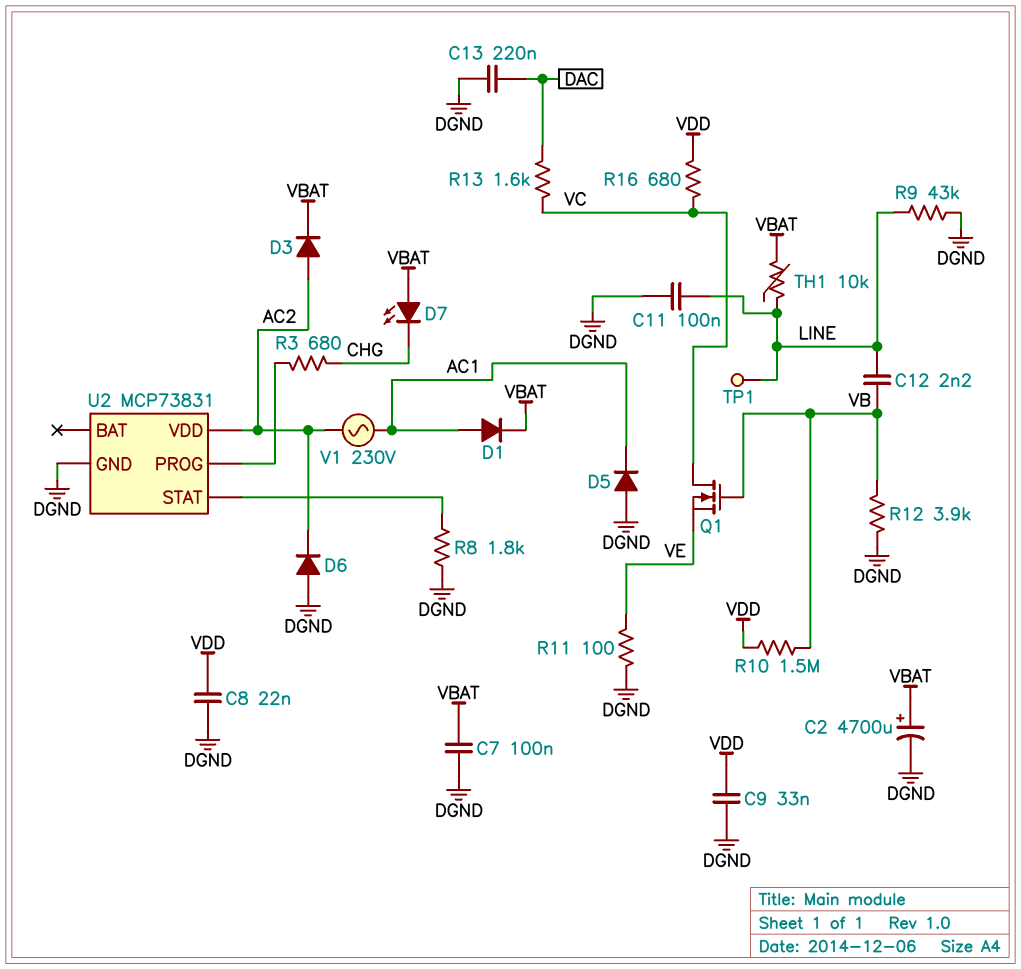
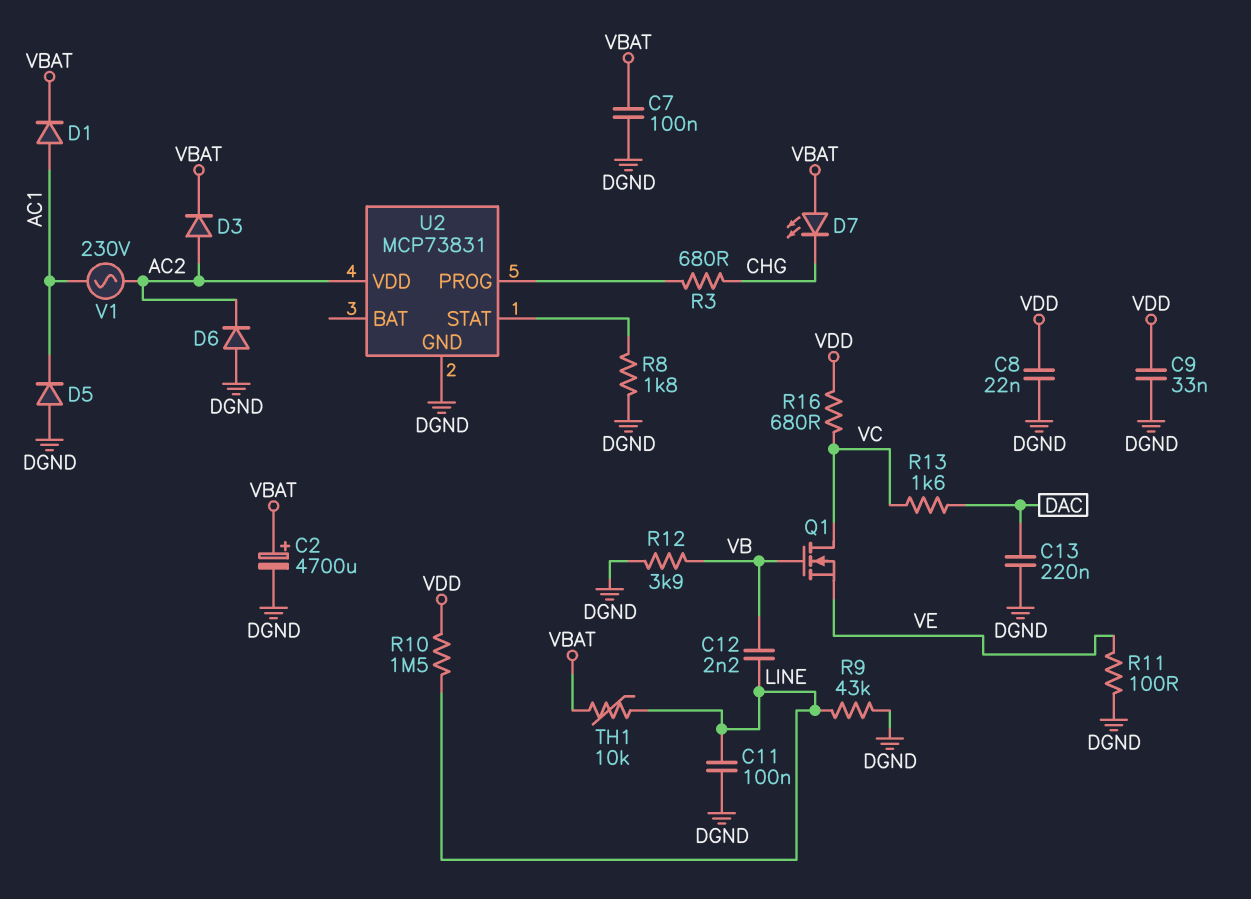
R10: 1.5M (VB, VDD) -> 1.5M (LINE, VDD)
TP1: test point (LINE) -> none

